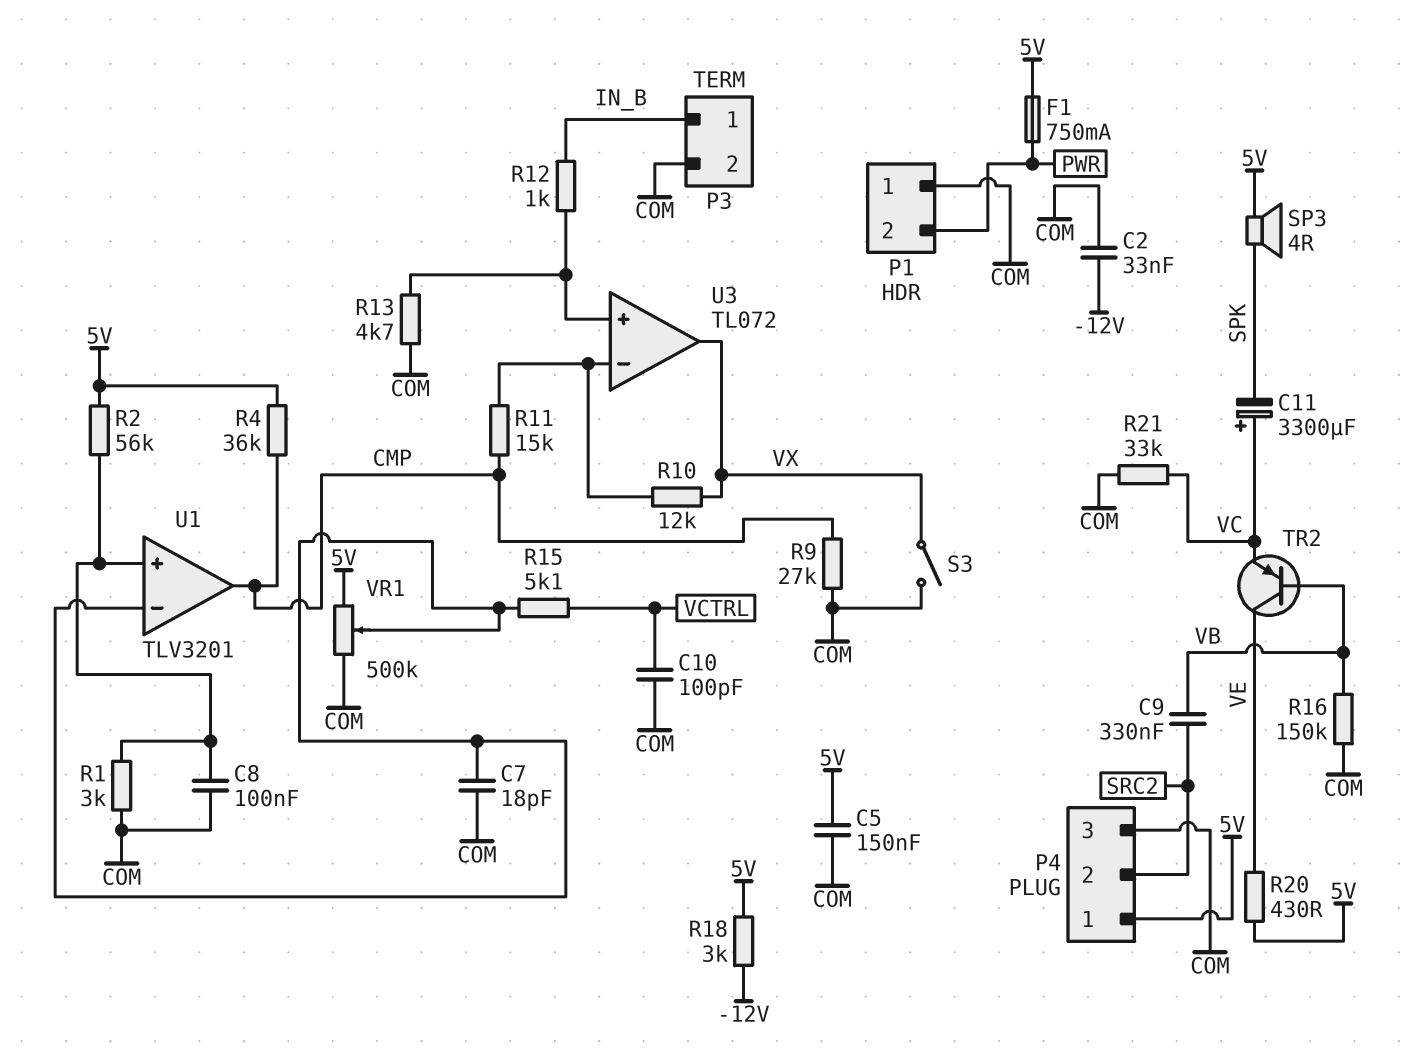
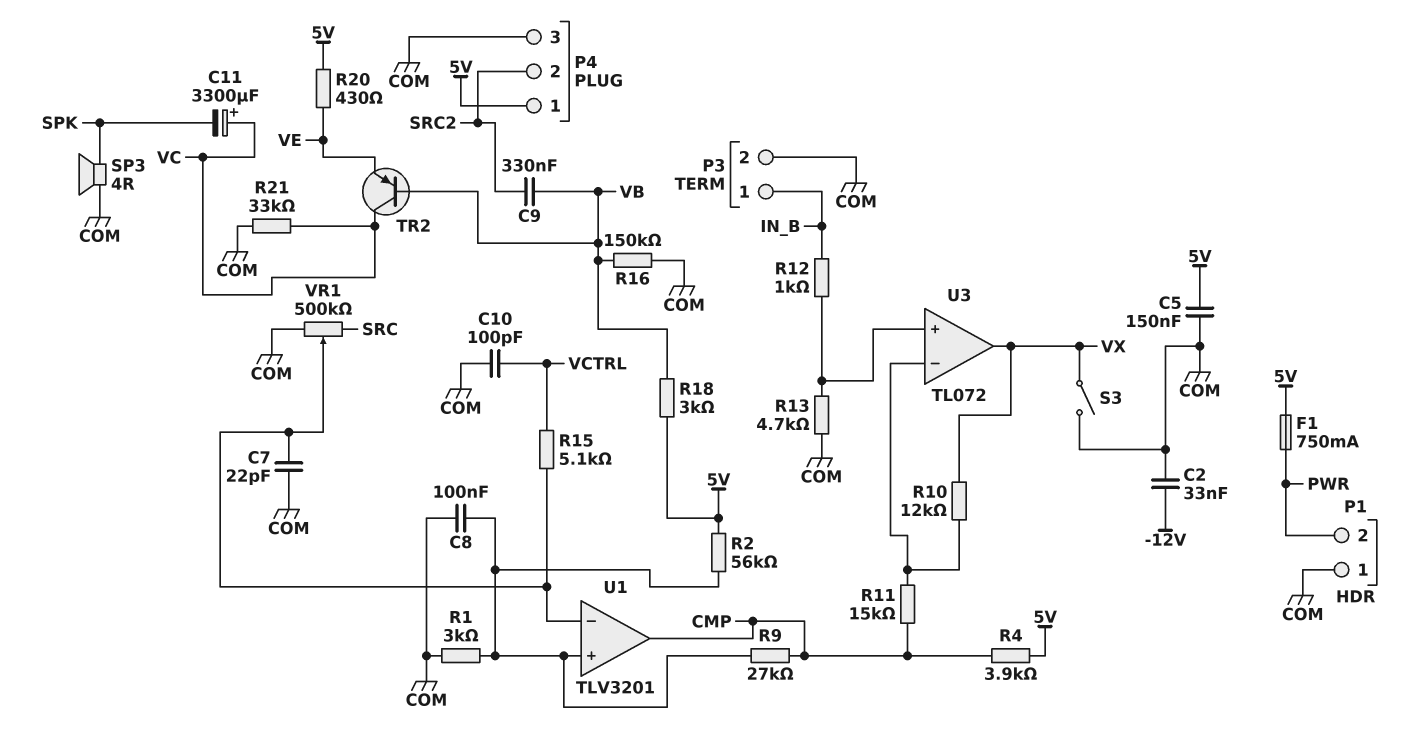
C7: 18pF (COM, U1/in-) -> 22pF (COM, U1/in-)
R4: 36k (5V, CMP) -> 3.9k (5V, CMP)
R9: 27k (CMP, COM) -> 27k (CMP, U1/in+)
R18: 3k (-12V, 5V) -> 3k (5V, VB)
SP3: speaker 4R (5V, SPK) -> speaker 4R (COM, SPK)
TR2: PNP (B VB, C VE, E VC) -> PNP (B VB, C VC, E VE)
VR1: 500k (5V, COM, wiper U1/in-) -> 500k (COM, SRC, wiper U1/in-)

